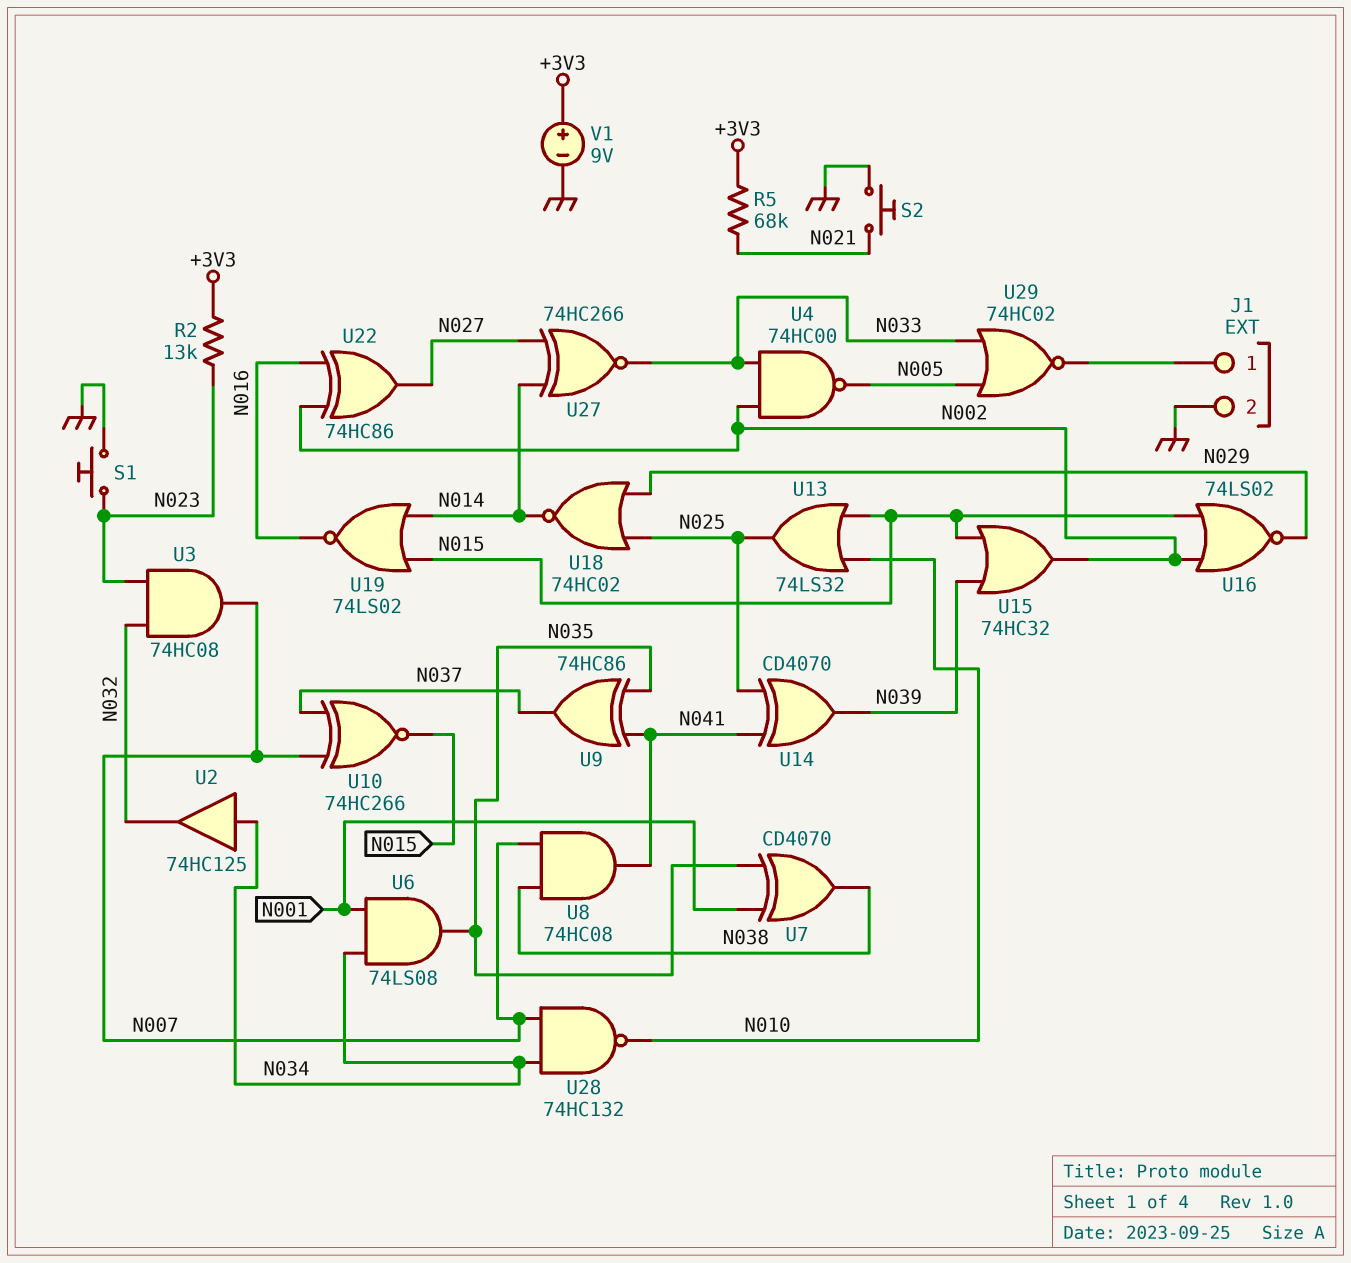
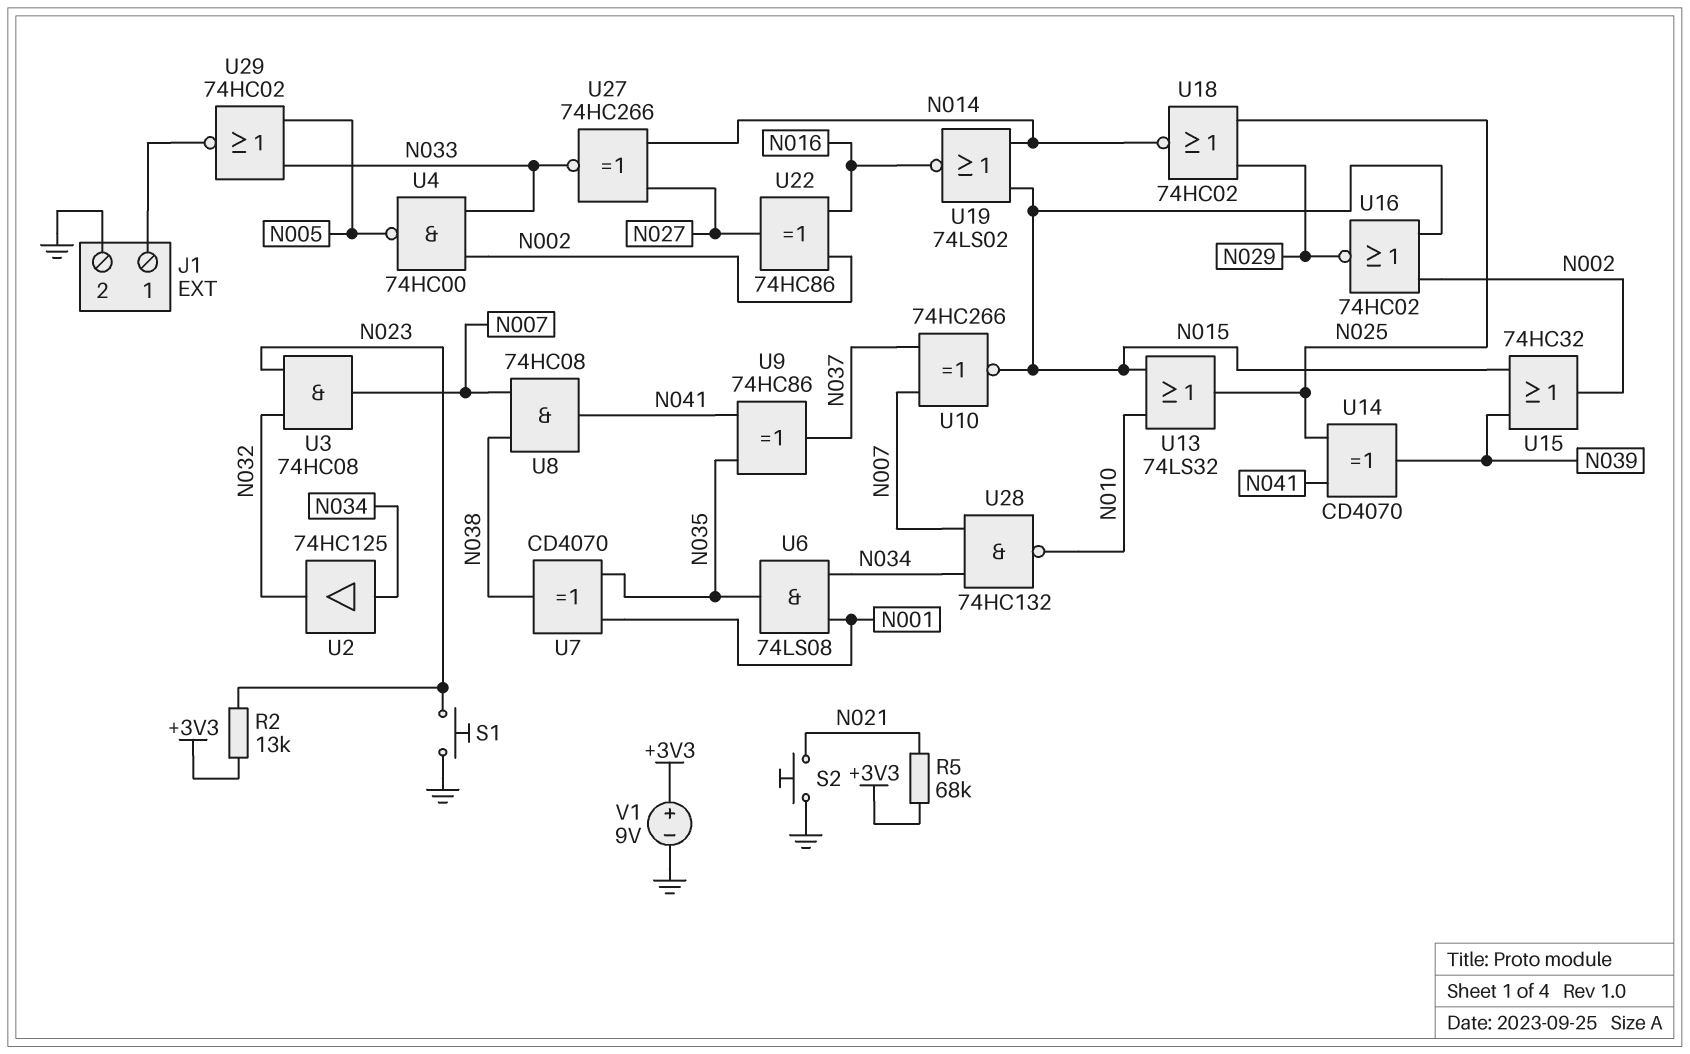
U16: NOR 74LS02 (in N002, in N015, out N029) -> NOR 74HC02 (in N002, in N015, out N029)

